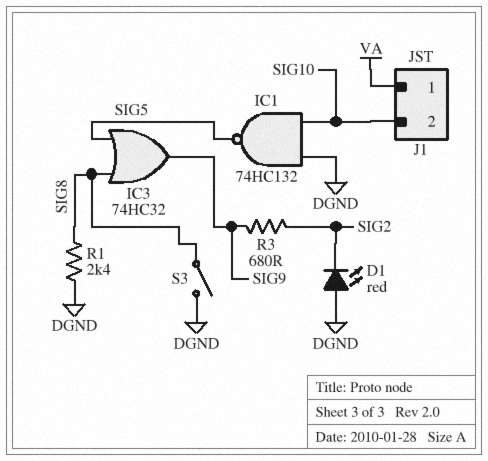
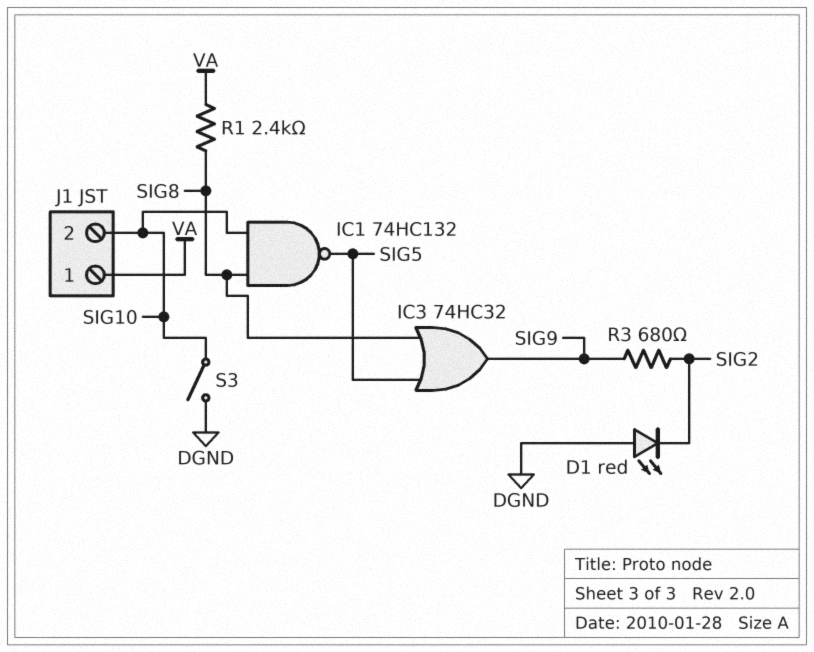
IC1: NAND 74HC132 (in DGND, in SIG10, out SIG5) -> NAND 74HC132 (in SIG8, in SIG10, out SIG5)
R1: 2.4k (DGND, SIG8) -> 2.4k (SIG8, VA)
S3: switch (DGND, SIG8) -> switch (DGND, SIG10)

